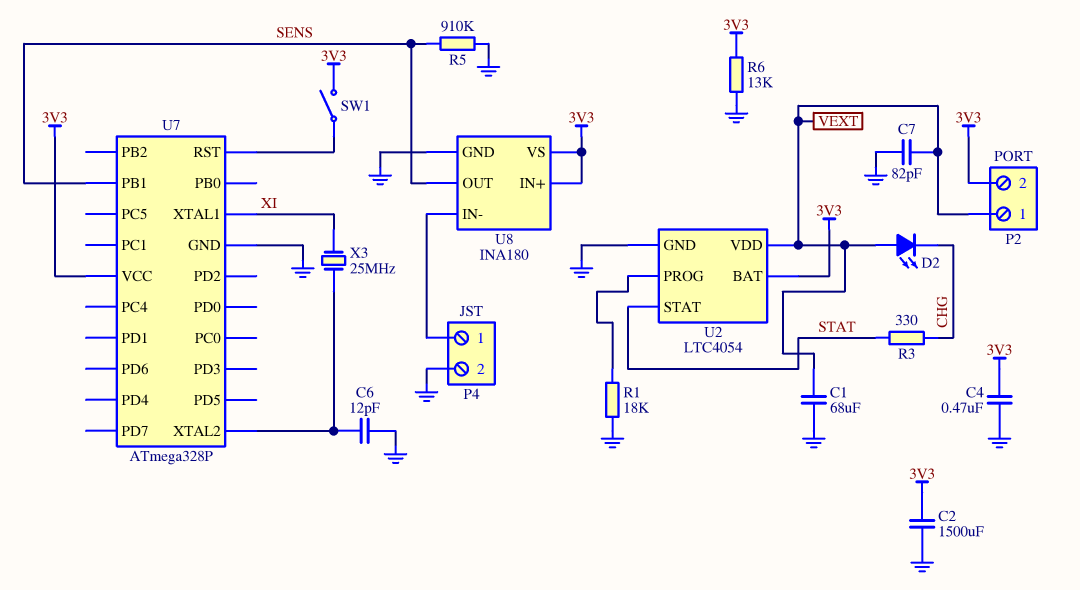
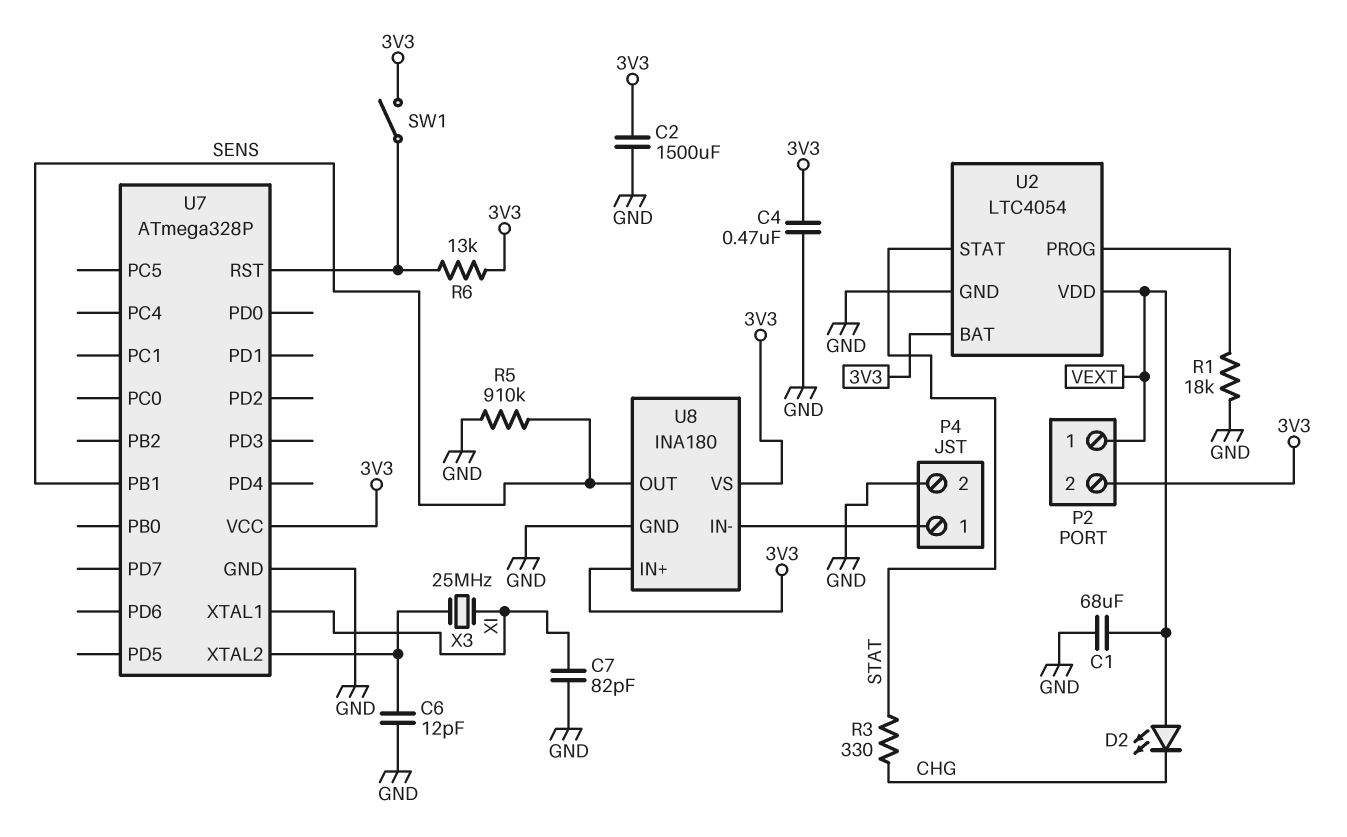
C7: 82pF (GND, VEXT) -> 82pF (GND, XI)
R6: 13k (3V3, GND) -> 13k (3V3, U7/RST)

